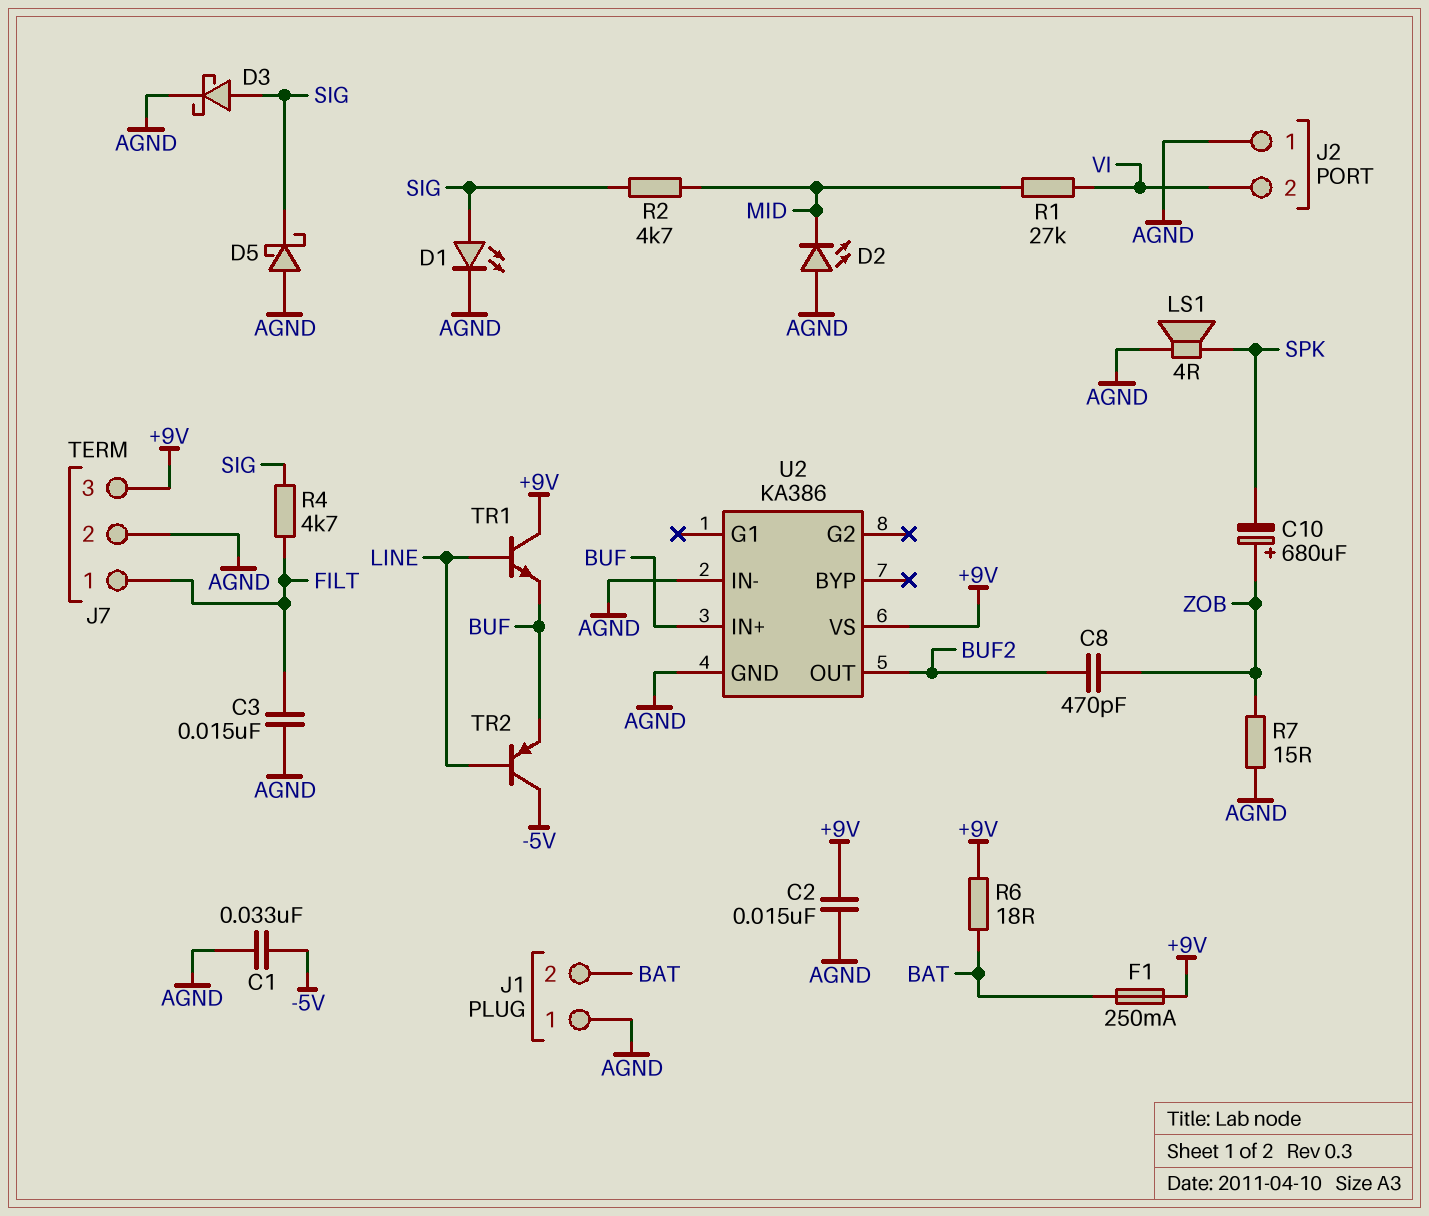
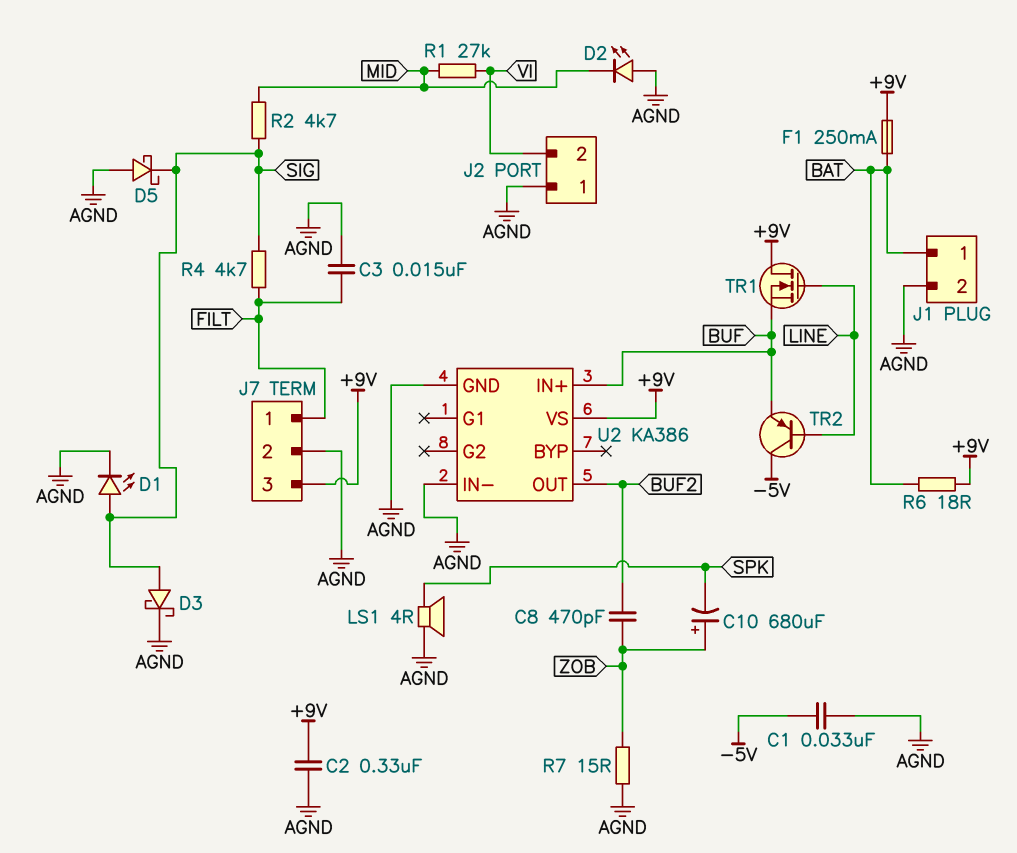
C2: 15nF (+9V, AGND) -> 330nF (+9V, AGND)
J1 pin 1: AGND -> BAT
J1 pin 2: BAT -> AGND
TR1: NPN (B LINE, C +9V, E BUF) -> NMOS (G LINE, D +9V, S BUF)

